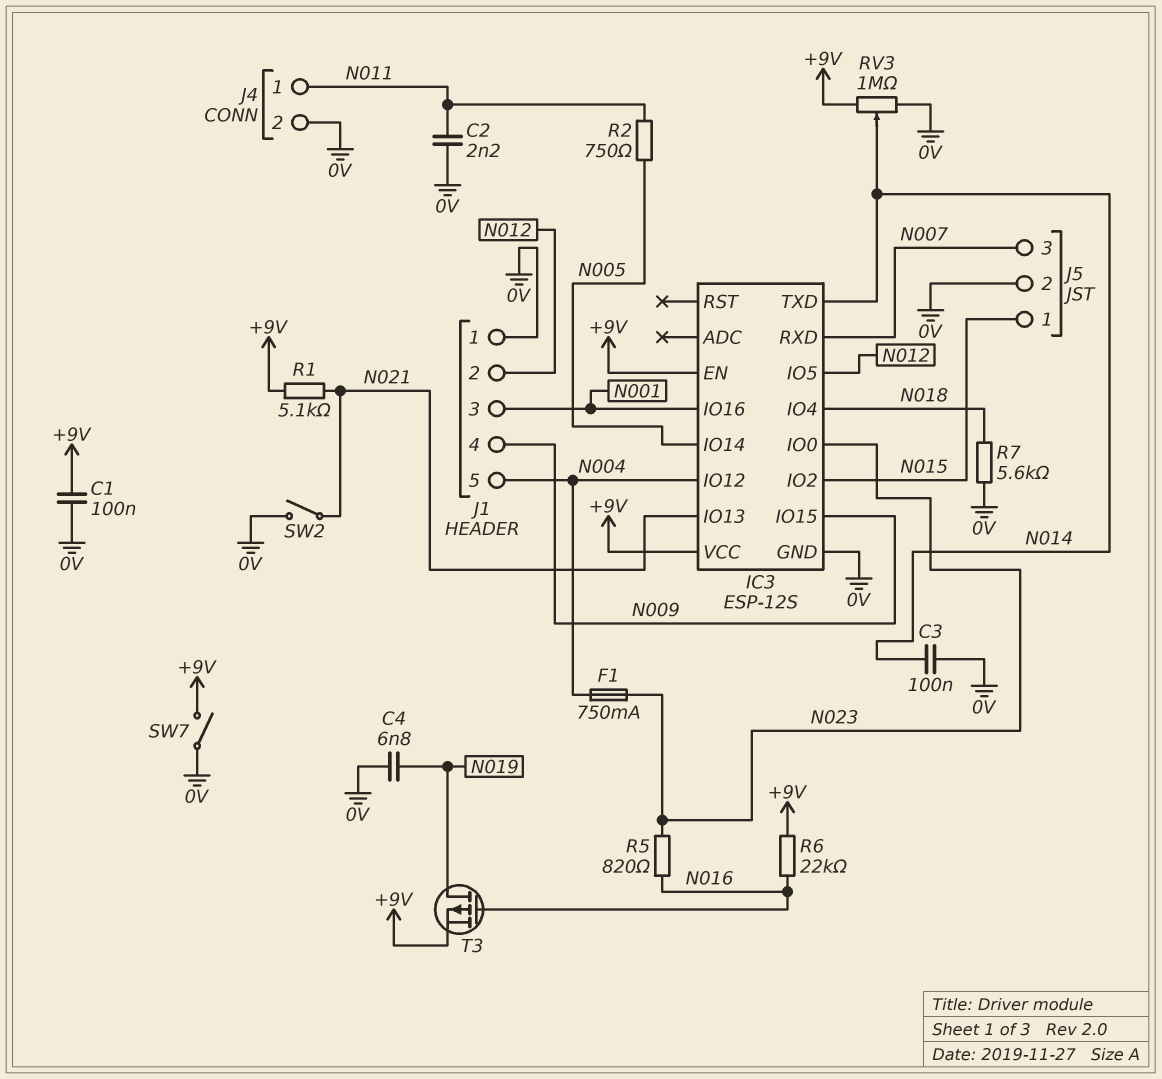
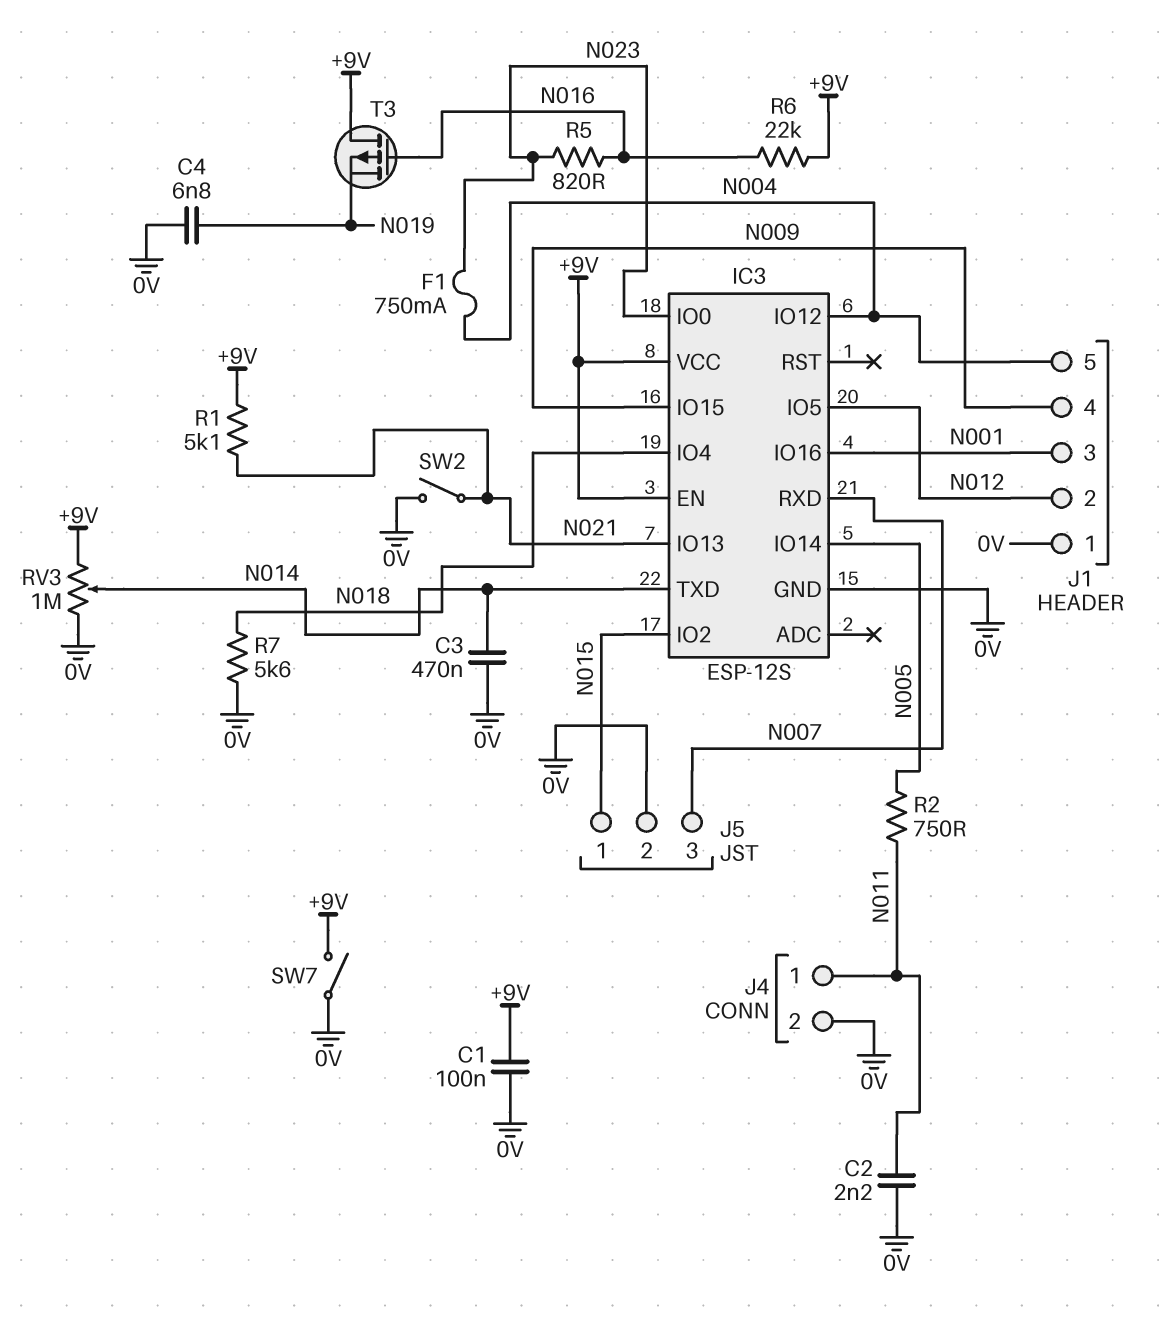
C3: 100nF (0V, N014) -> 470nF (0V, N014)
T3: PMOS (G N016, D N019, S +9V) -> PMOS (G N016, D +9V, S N019)

